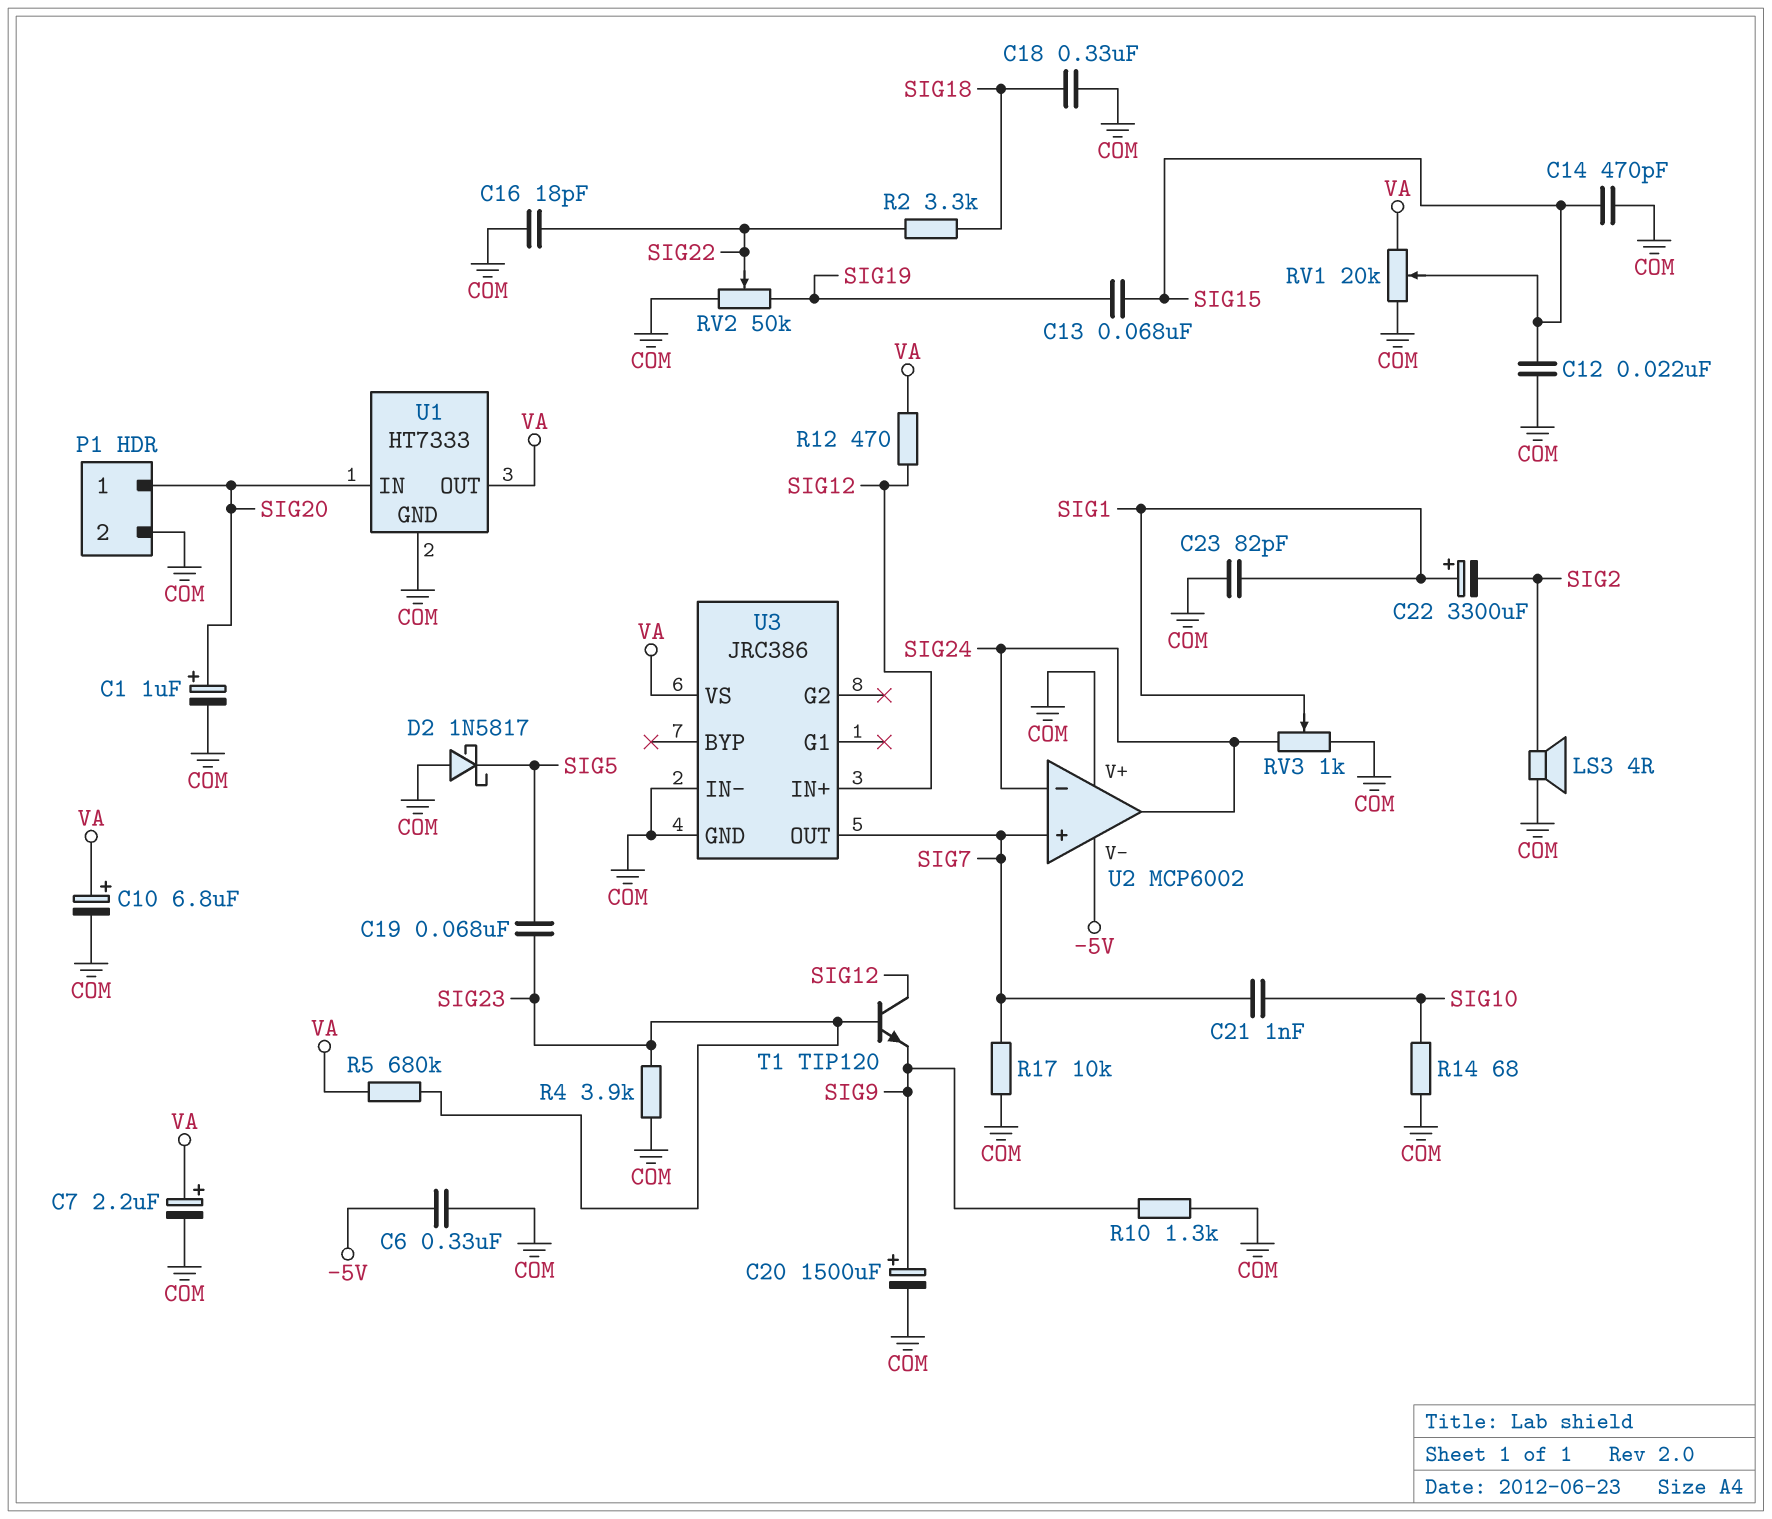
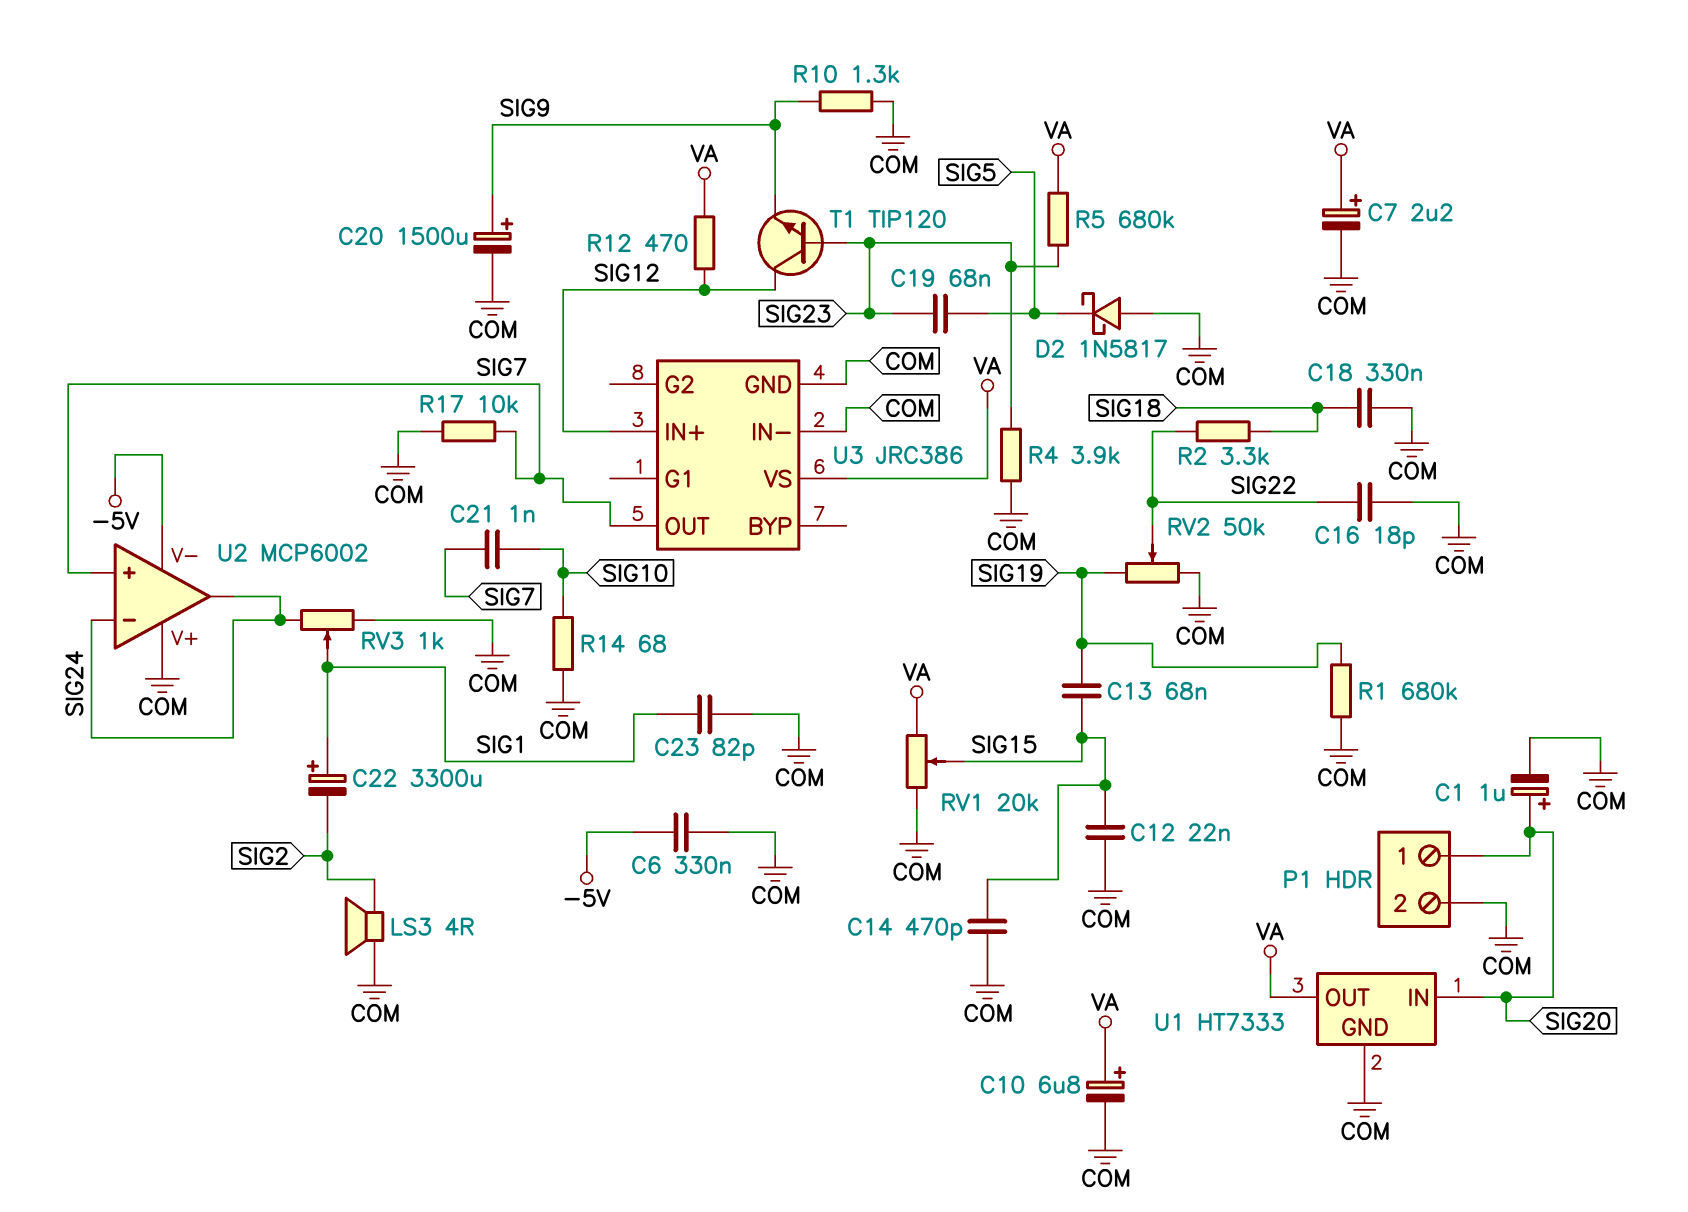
R1: none -> 680k (COM, SIG19)

